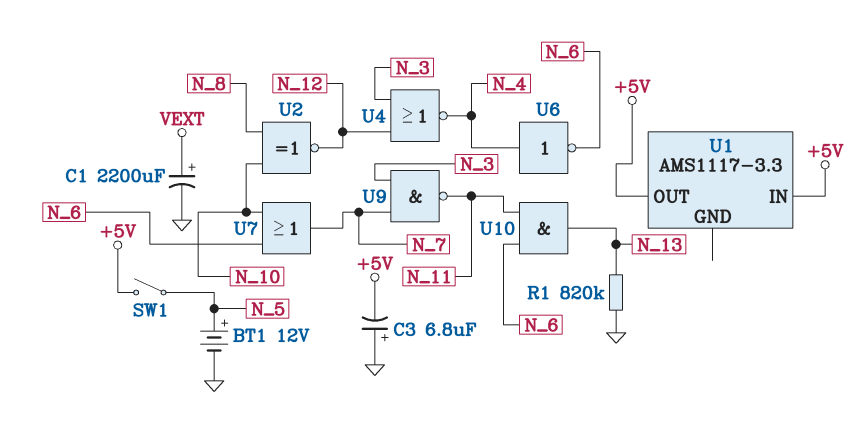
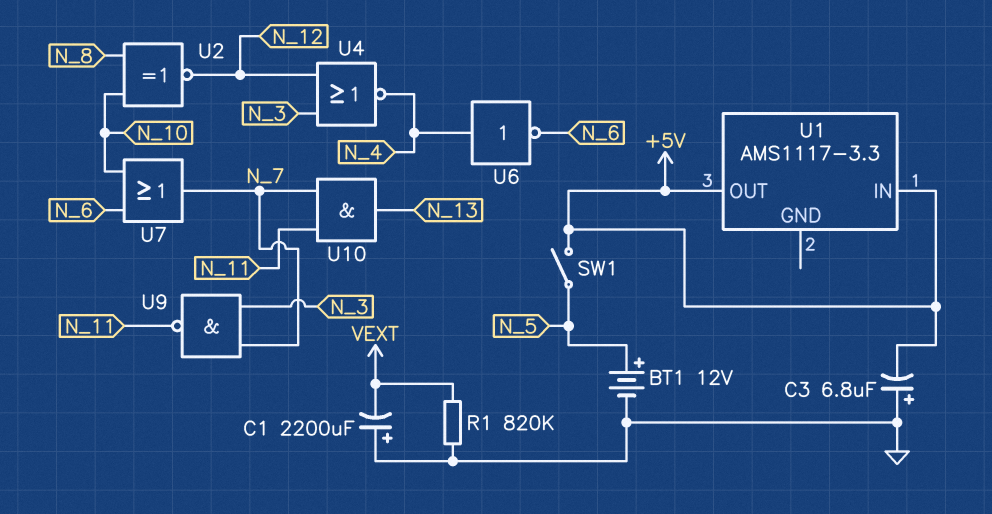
C1: 2200uF (plus VEXT, minus GND) -> 2200uF (plus GND, minus VEXT)
R1: 820k (GND, N_13) -> 820k (GND, VEXT)
U10: AND (in N_6, in N_11, out N_13) -> AND (in N_7, in N_11, out N_13)

